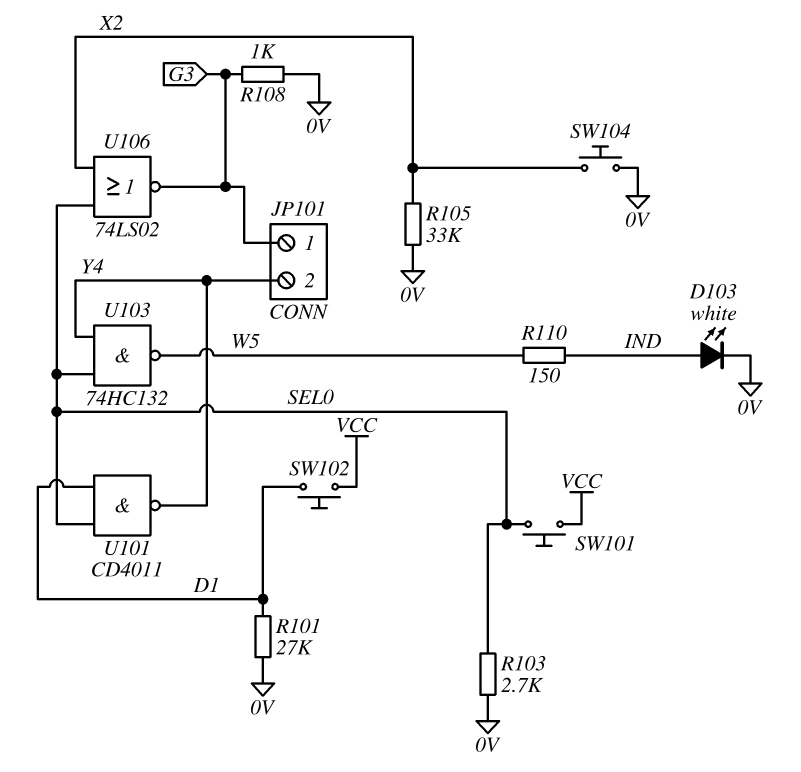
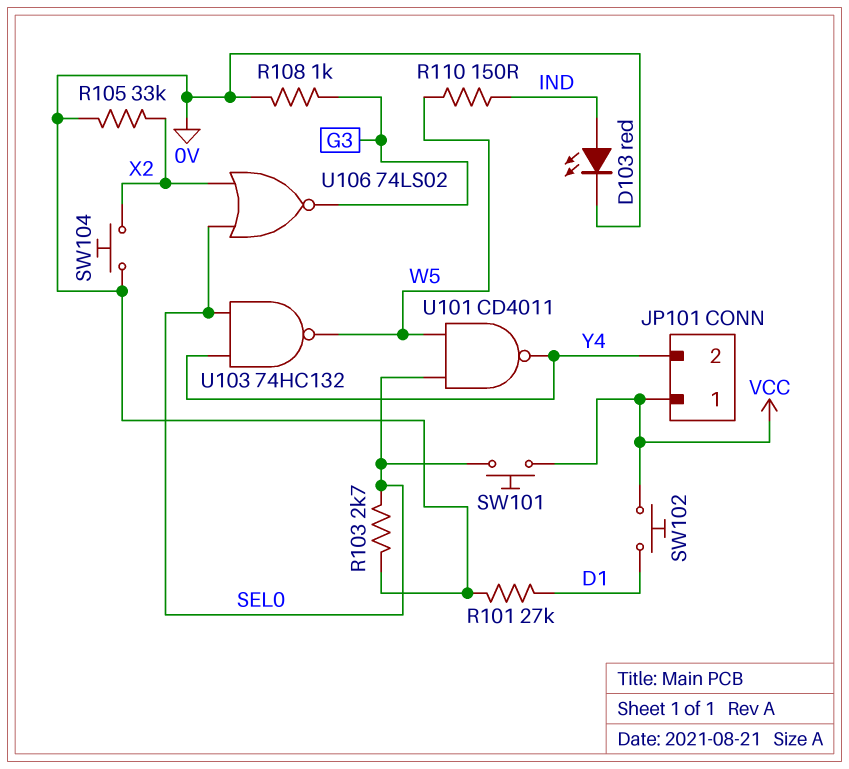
D103: LED white (A IND, K 0V) -> LED red (A IND, K 0V)
JP101 pin 1: G3 -> VCC
U101: NAND CD4011 (in D1, in SEL0, out Y4) -> NAND CD4011 (in SEL0, in W5, out Y4)

